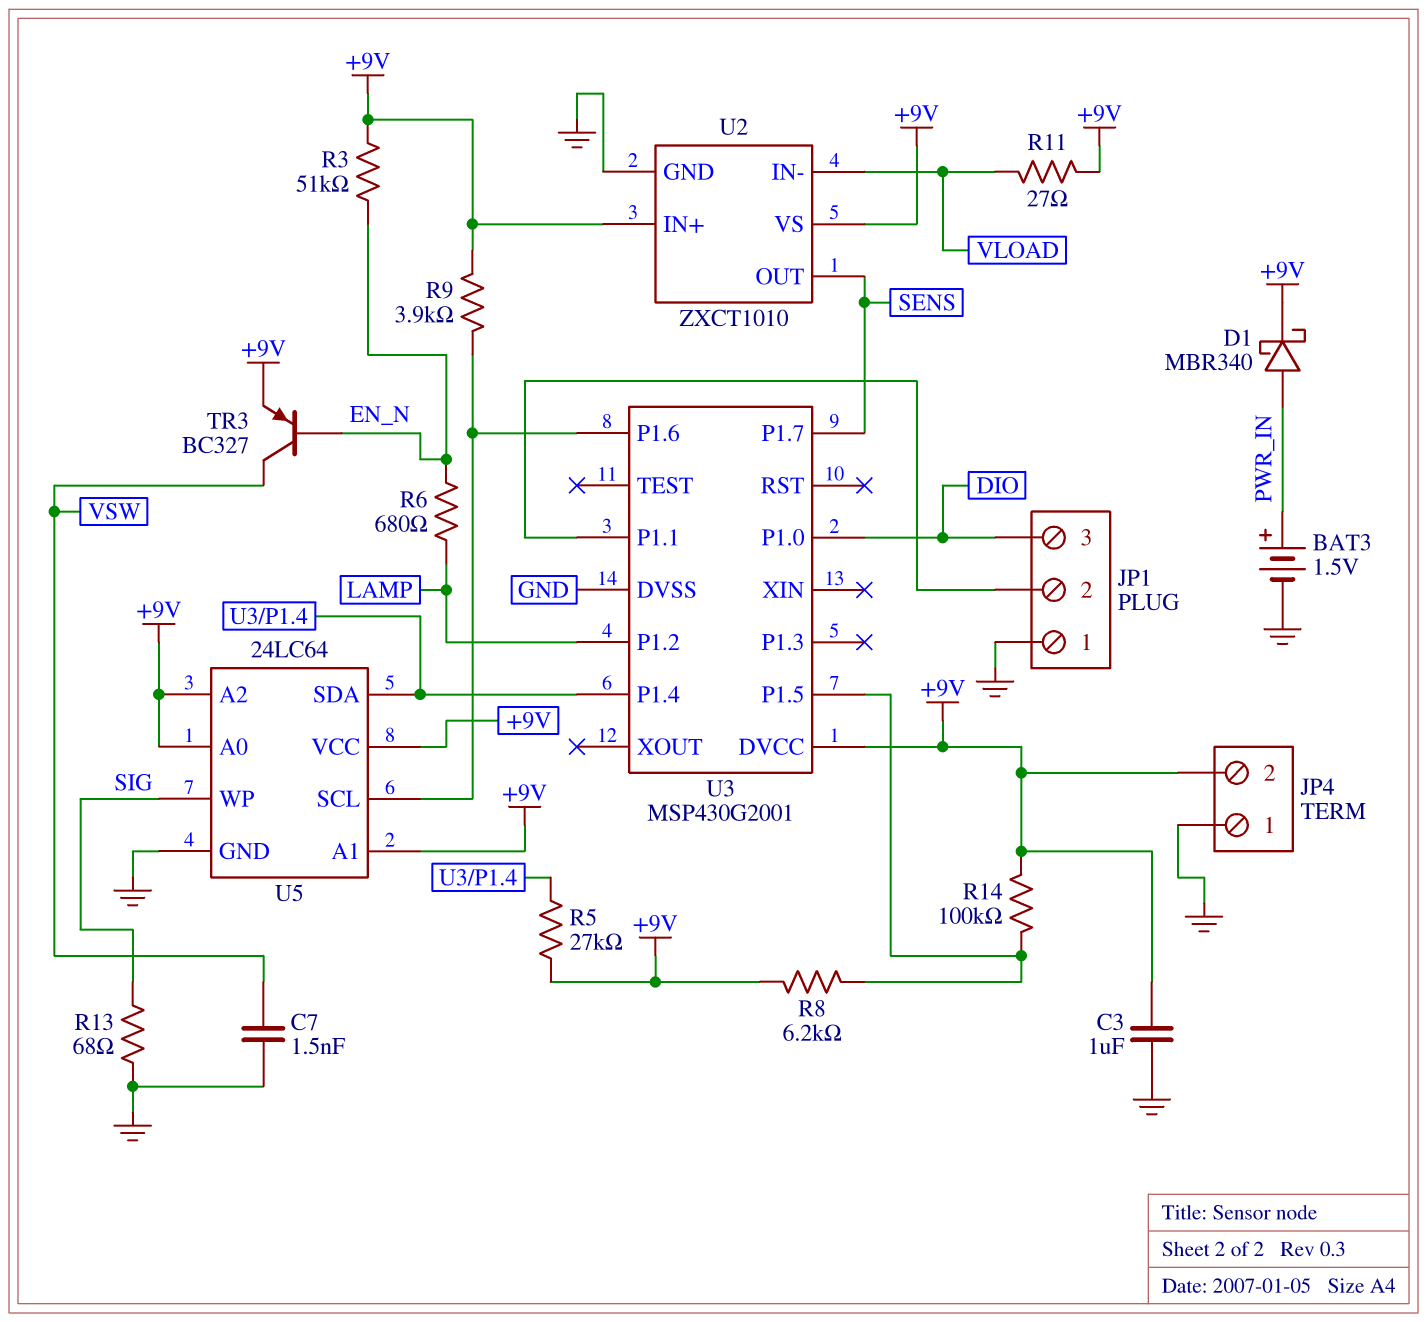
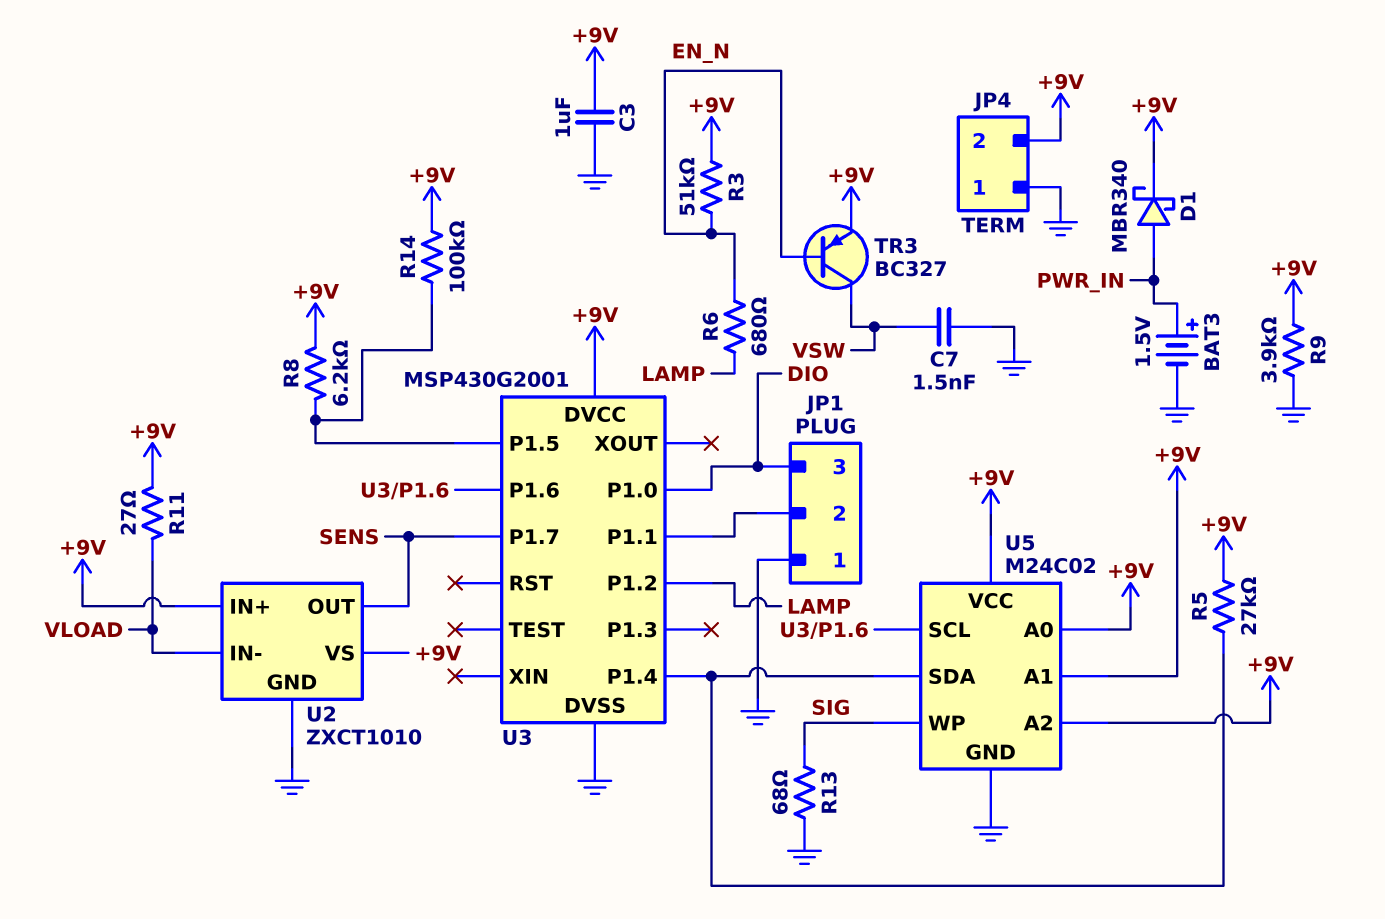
R9: 3.9k (+9V, U3/P1.6) -> 3.9k (+9V, GND)
U5: 24LC64 -> M24C02

